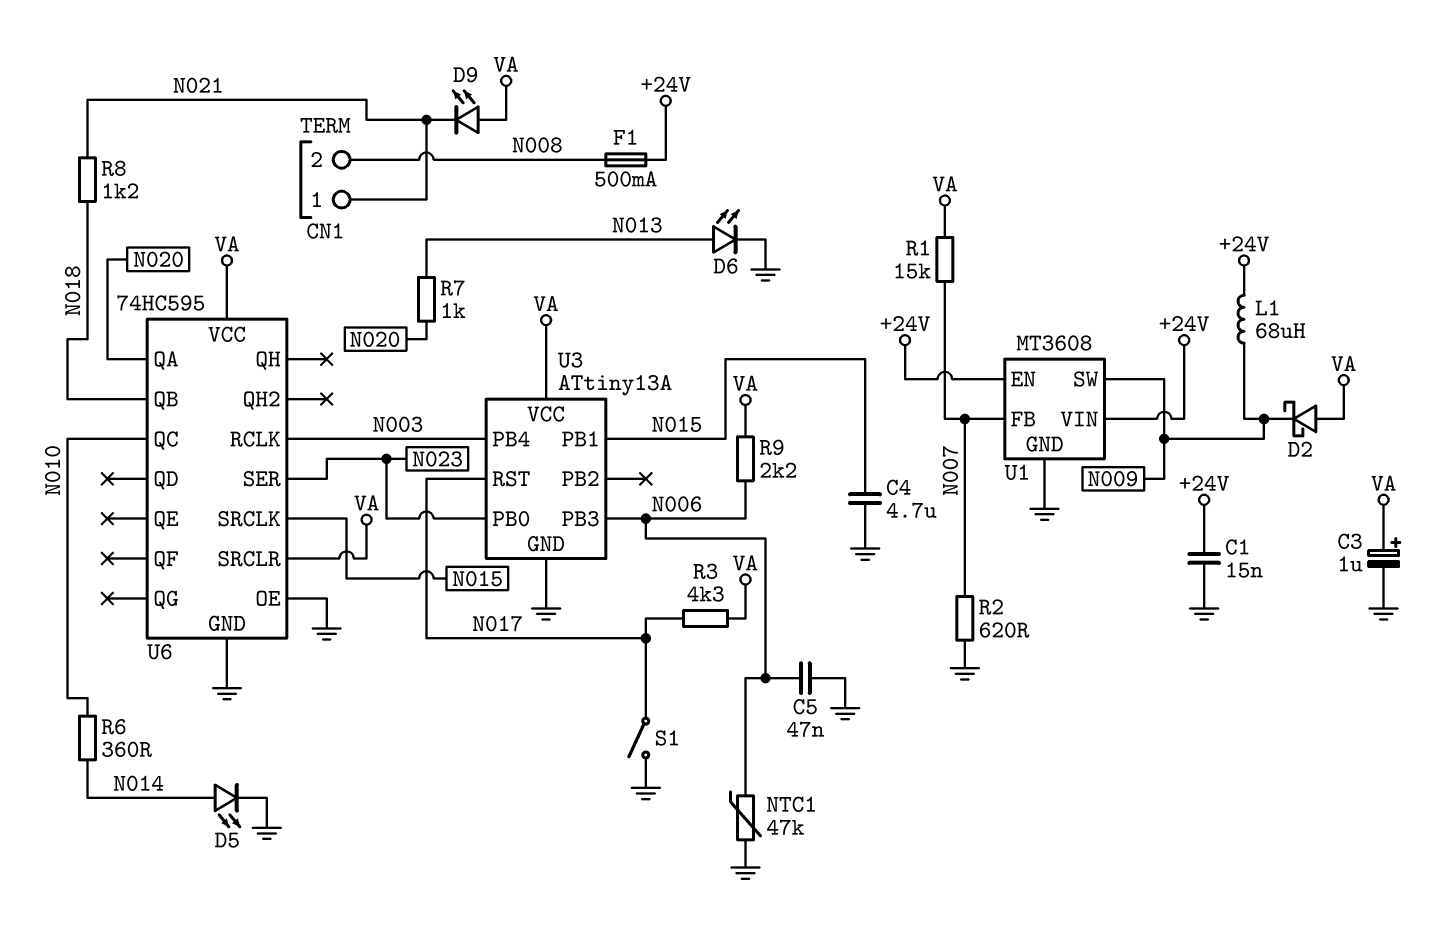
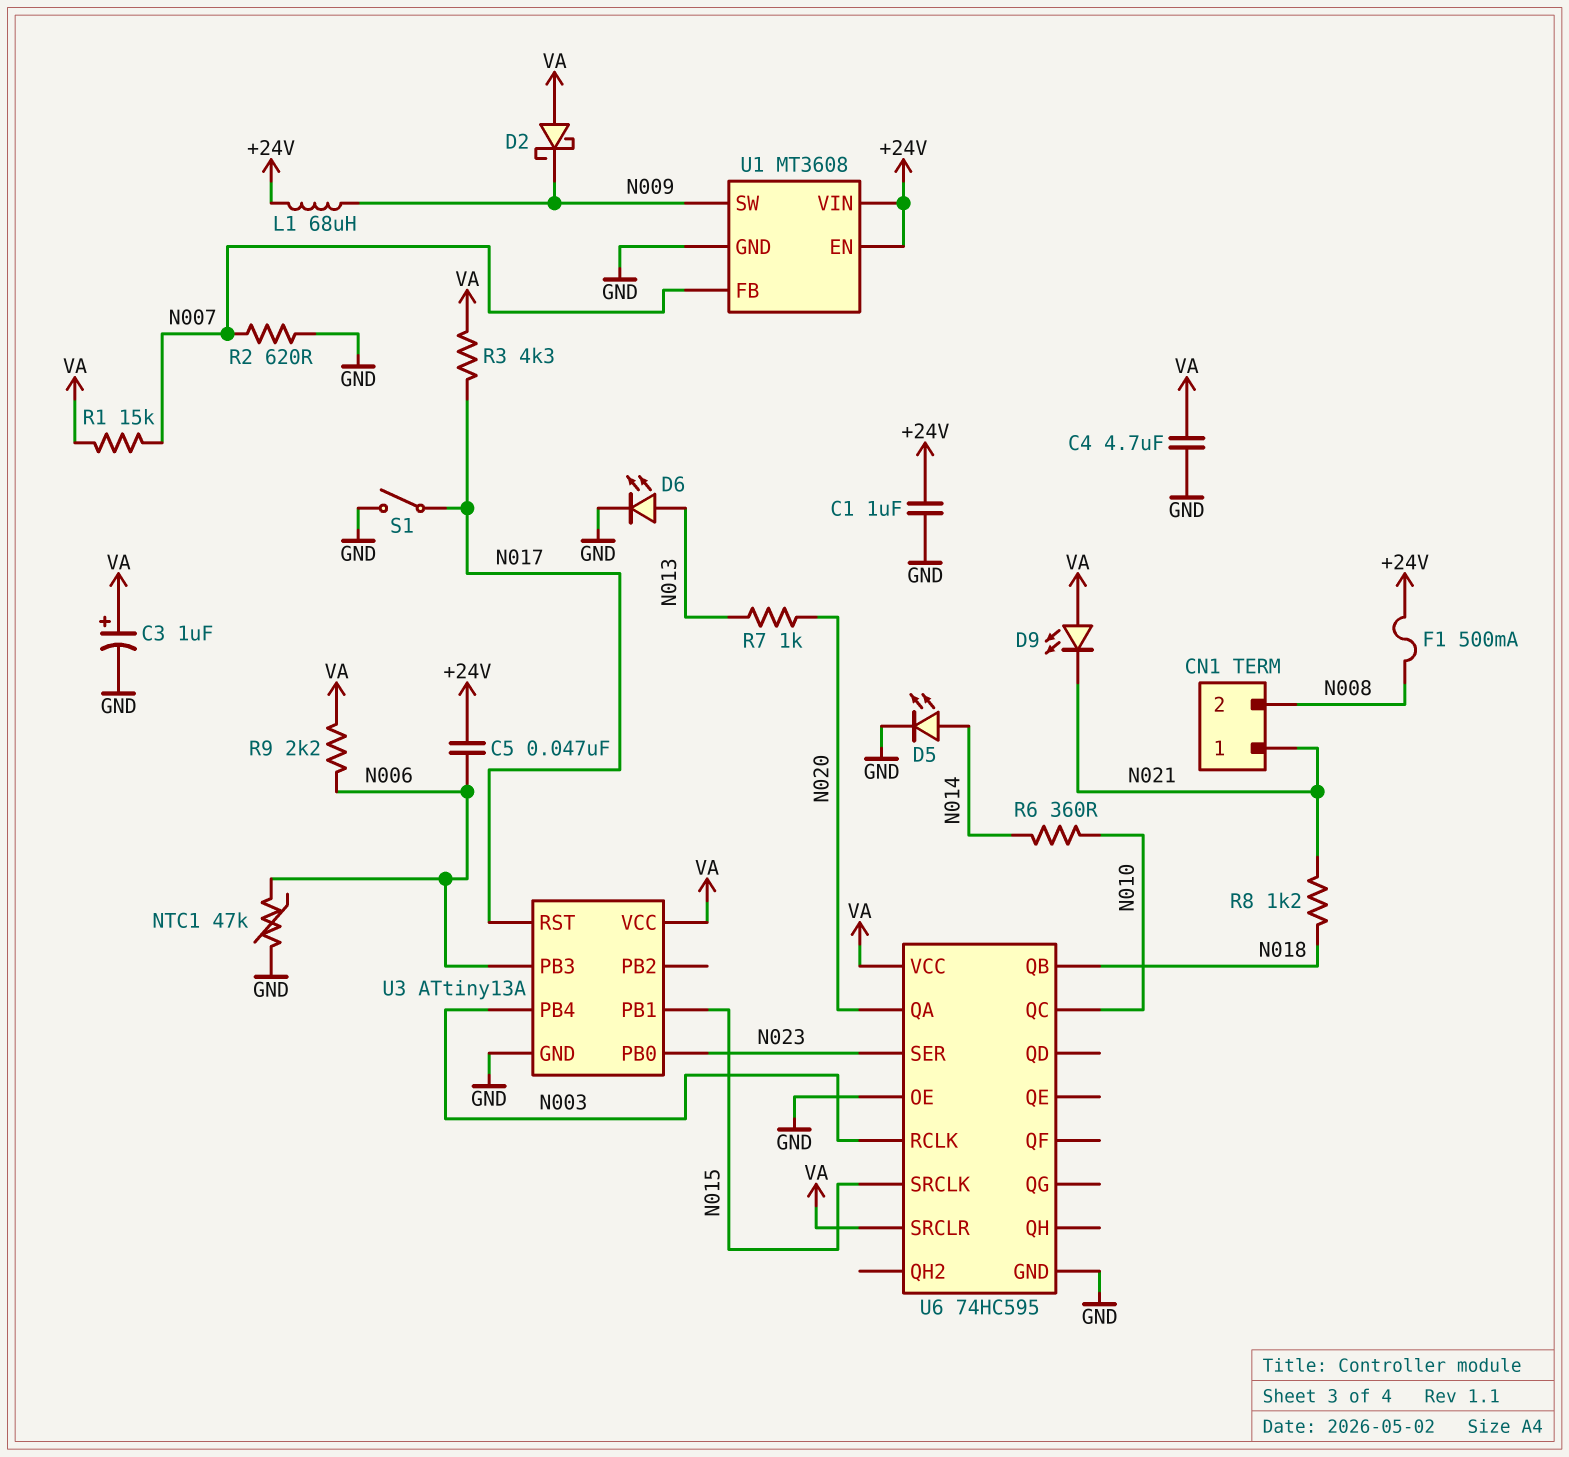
C1: 15nF (+24V, GND) -> 1uF (+24V, GND)
C4: 4.7uF (GND, N015) -> 4.7uF (GND, VA)
C5: 47nF (GND, N006) -> 47nF (+24V, N006)

